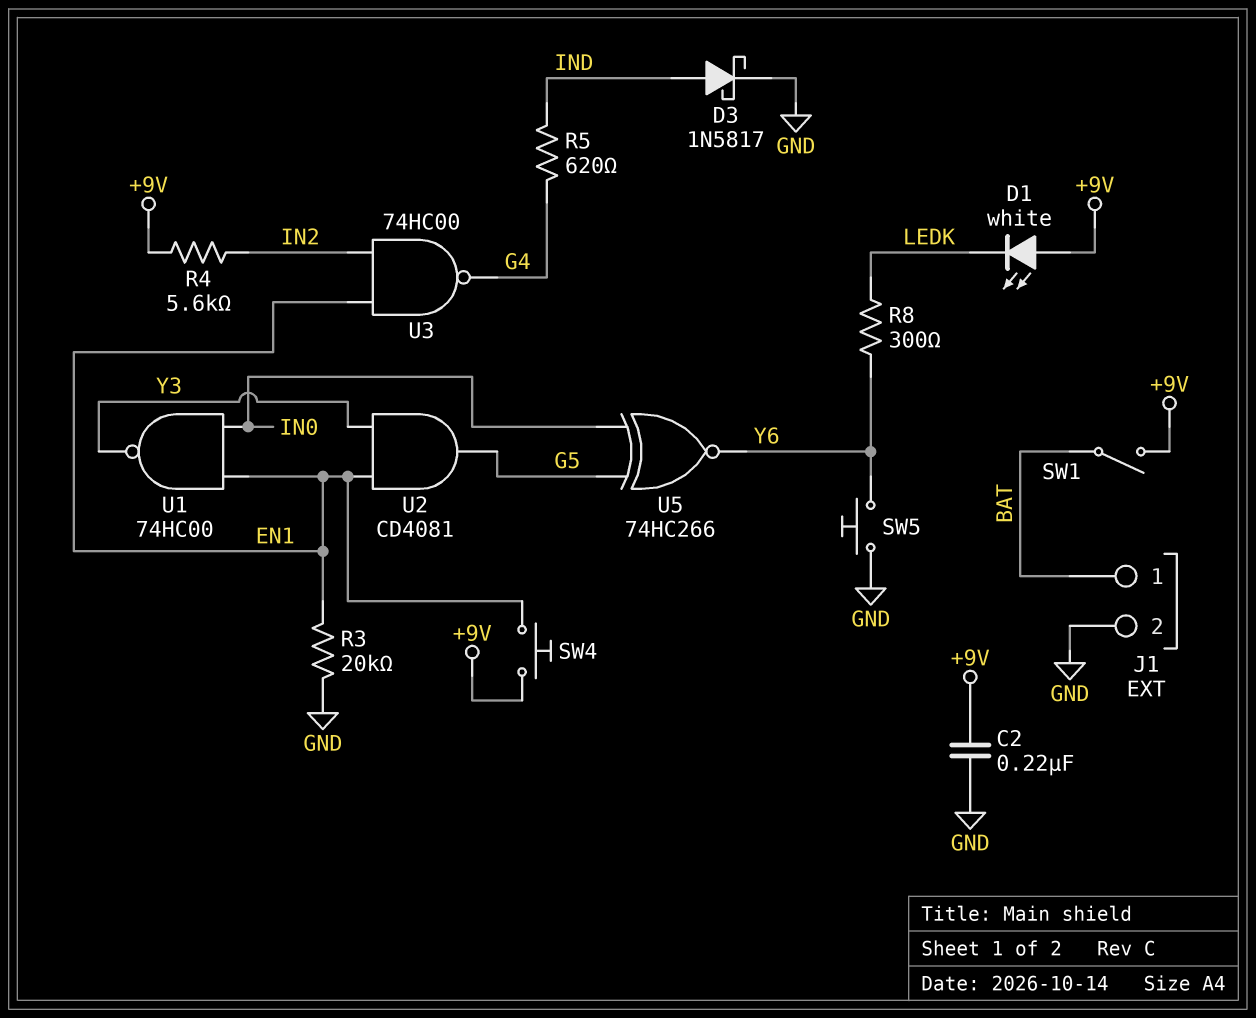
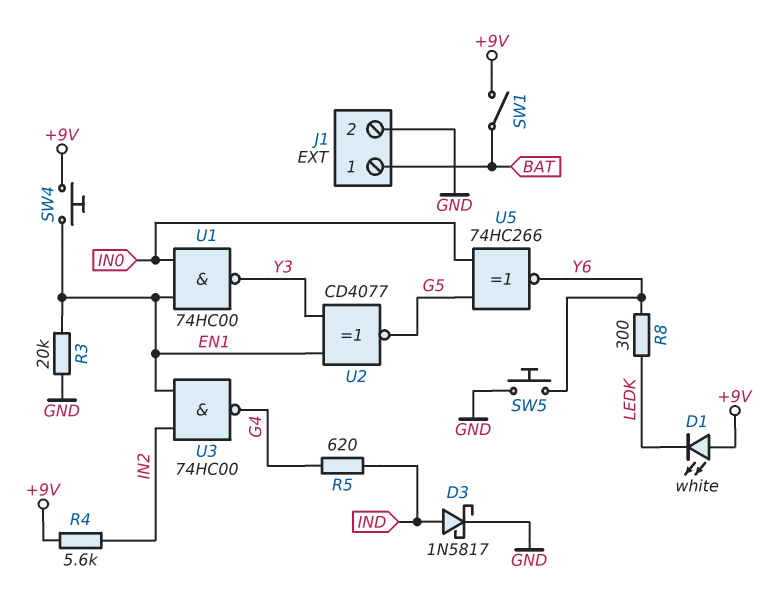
C2: 220nF (+9V, GND) -> none
U2: AND CD4081 (in EN1, in Y3, out G5) -> XNOR CD4077 (in EN1, in Y3, out G5)

